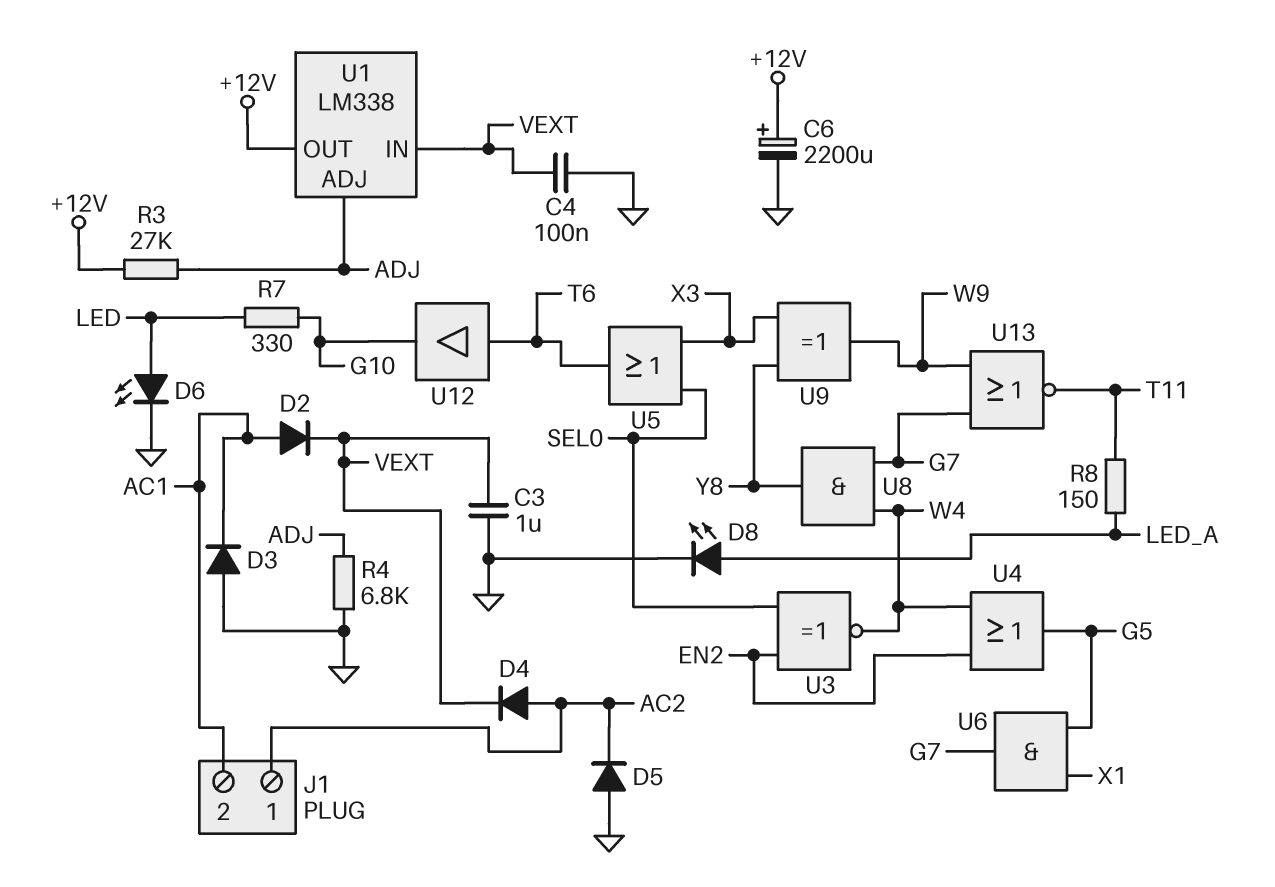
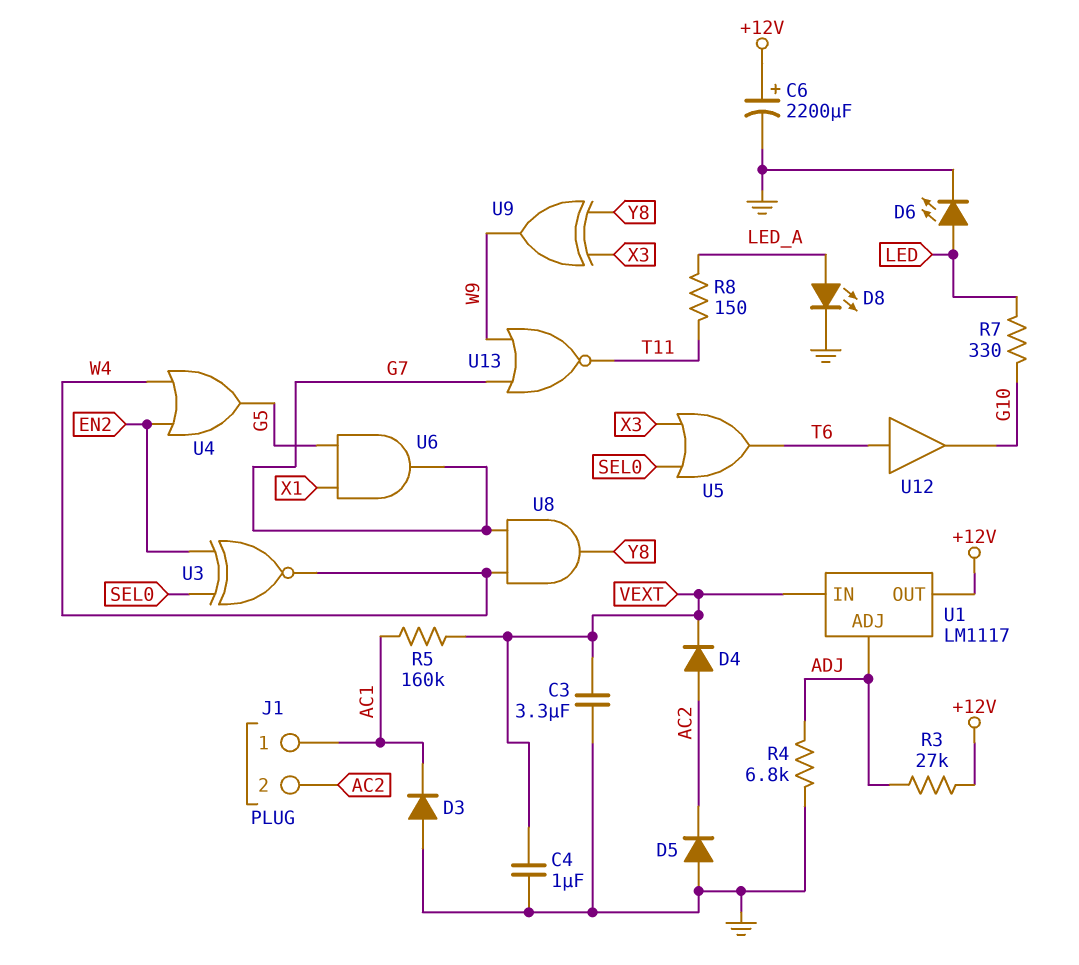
C3: 1uF (GND, VEXT) -> 3.3uF (GND, VEXT)
C4: 100nF (GND, VEXT) -> 1uF (GND, VEXT)
D2: diode (A AC1, K VEXT) -> none
J1 pin 1: AC2 -> AC1
J1 pin 2: AC1 -> AC2
R5: none -> 160k (AC1, VEXT)
U1: LM338 -> LM1117

